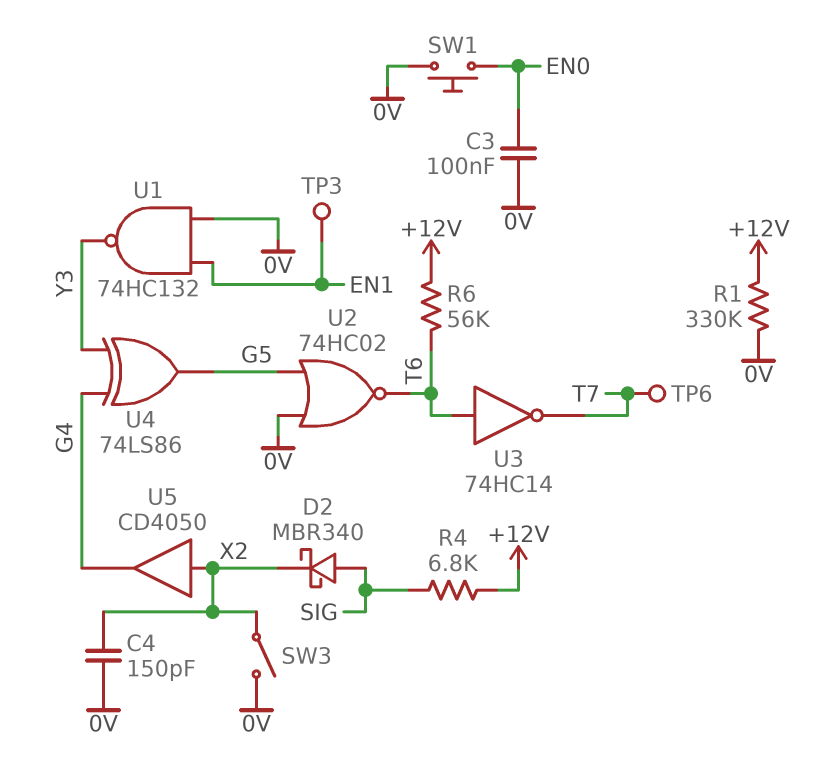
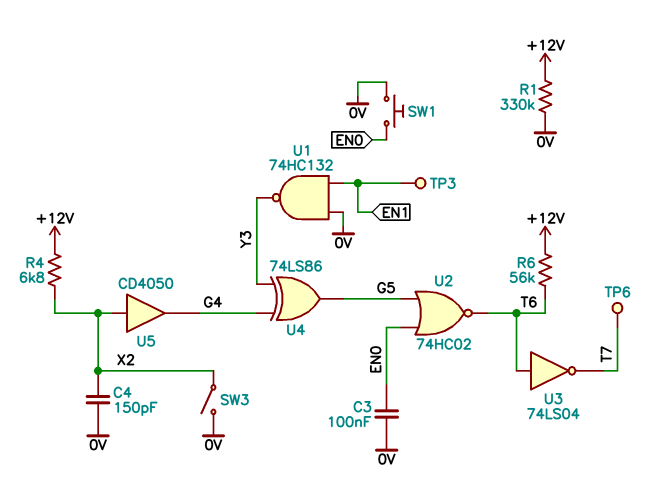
D2: schottky MBR340 (A SIG, K X2) -> none
R4: 6.8k (+12V, SIG) -> 6.8k (+12V, X2)
U2: NOR 74HC02 (in 0V, in G5, out T6) -> NOR 74HC02 (in EN0, in G5, out T6)
U3: NOT 74HC14 (in T6, out T7) -> NOT 74LS04 (in T6, out T7)

